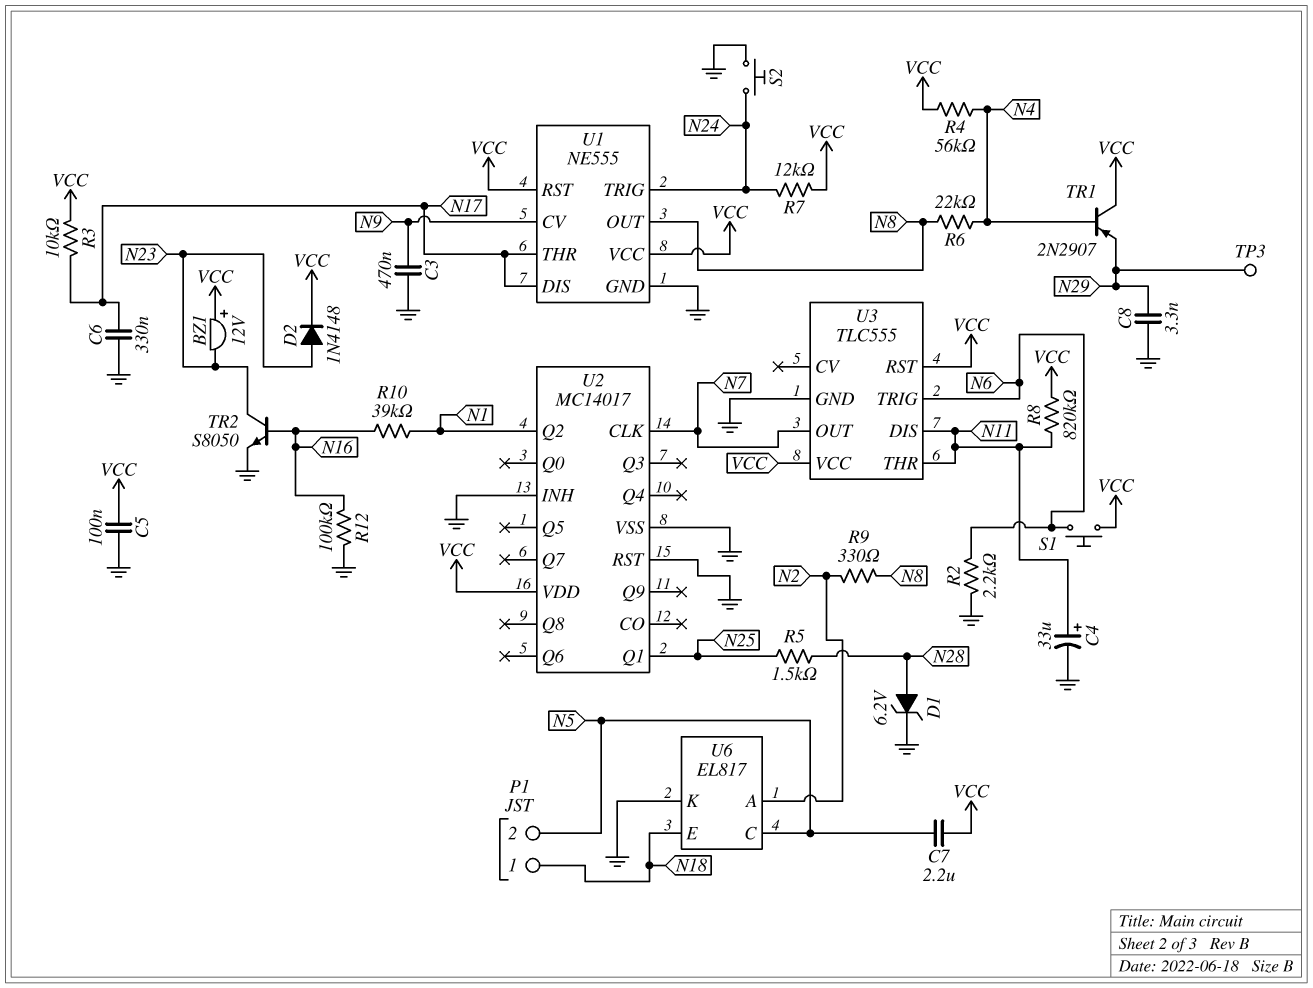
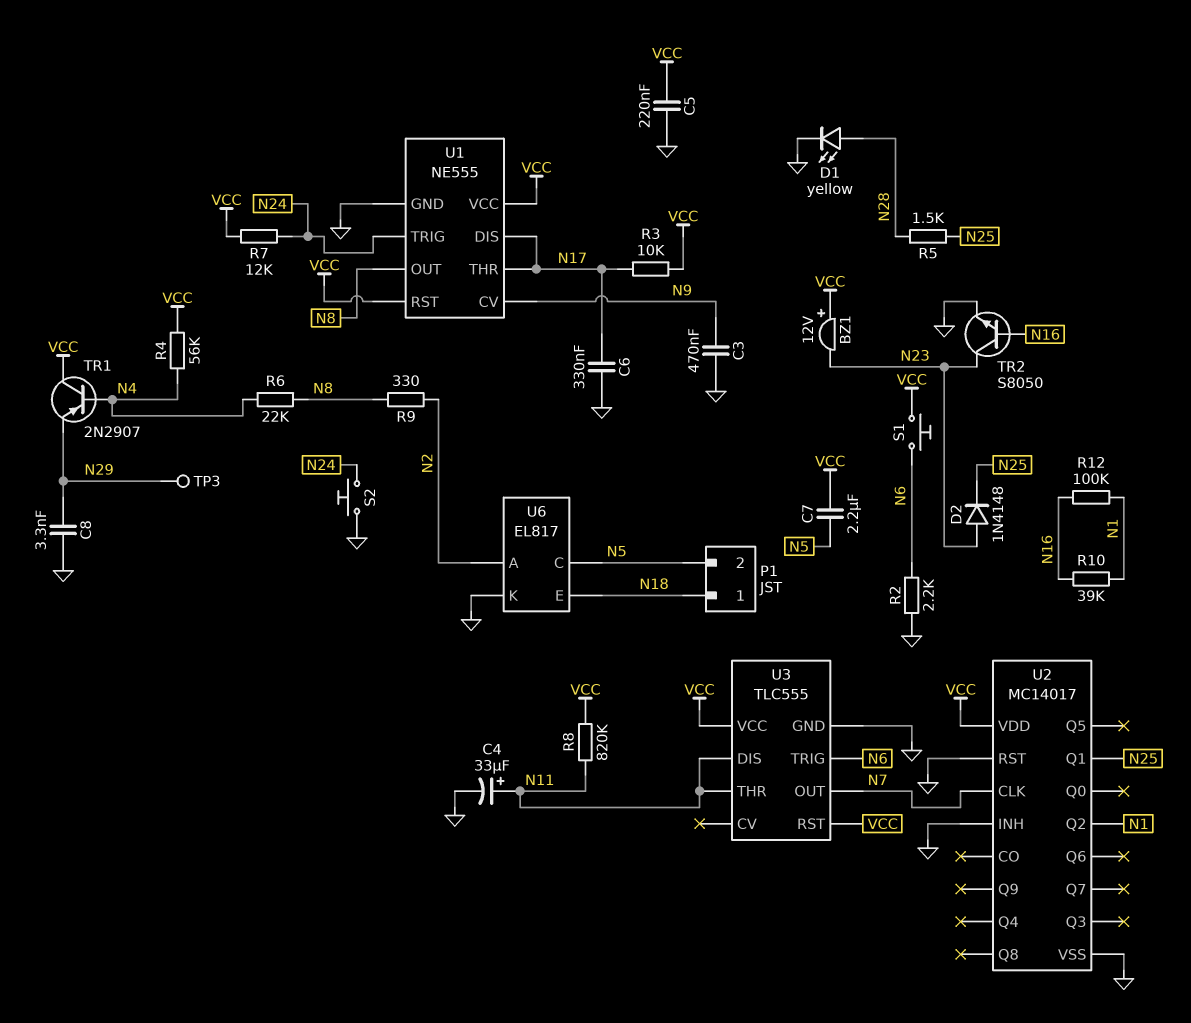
C5: 100nF (GND, VCC) -> 220nF (GND, VCC)
D1: zener 6.2V (A N28, K GND) -> LED yellow (A N28, K GND)
D2: diode 1N4148 (A N23, K VCC) -> diode 1N4148 (A N23, K N25)
R12: 100k (GND, N16) -> 100k (N1, N16)

